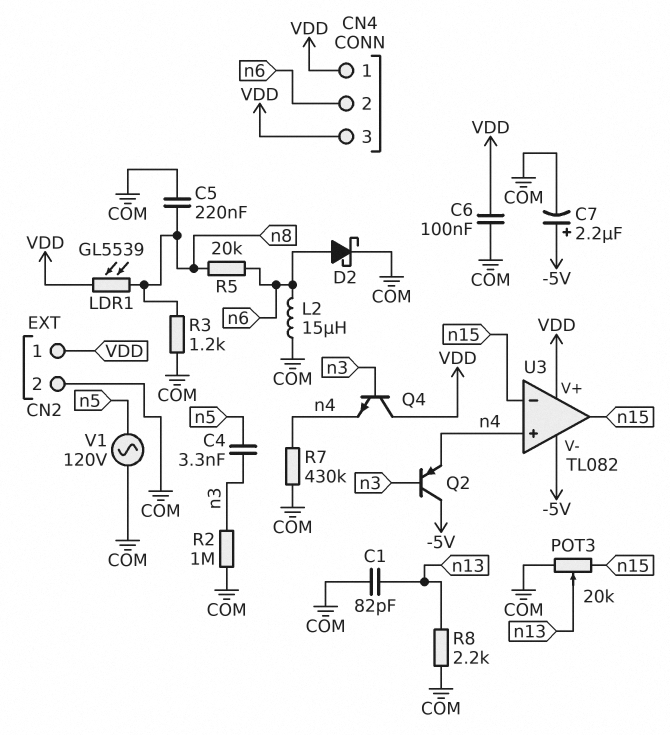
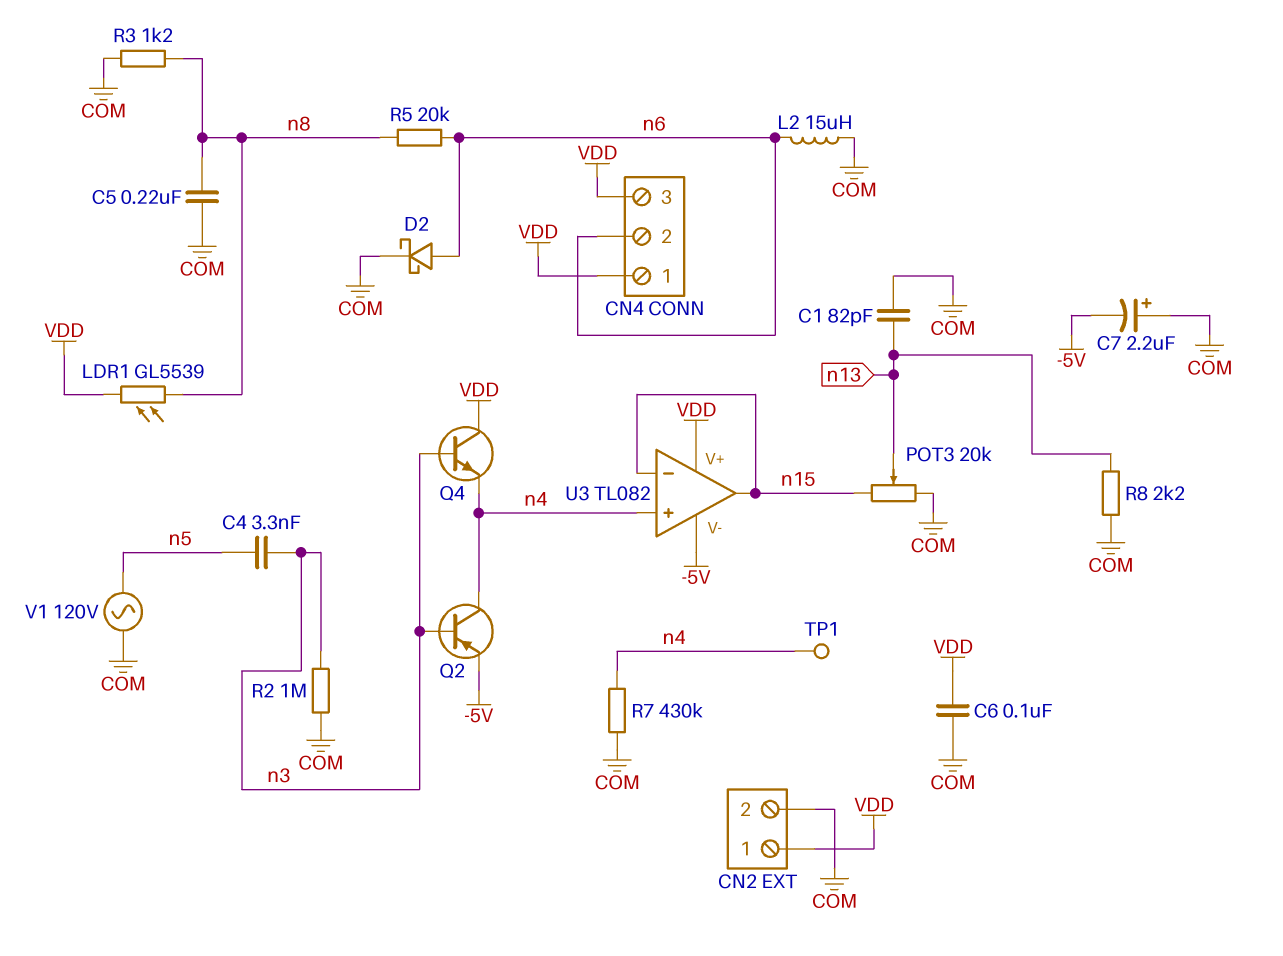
C7: 2.2uF (plus -5V, minus COM) -> 2.2uF (plus COM, minus -5V)
Q2: PNP (B n3, C -5V, E n4) -> PNP (B n3, C n4, E -5V)
TP1: none -> test point (n4)

